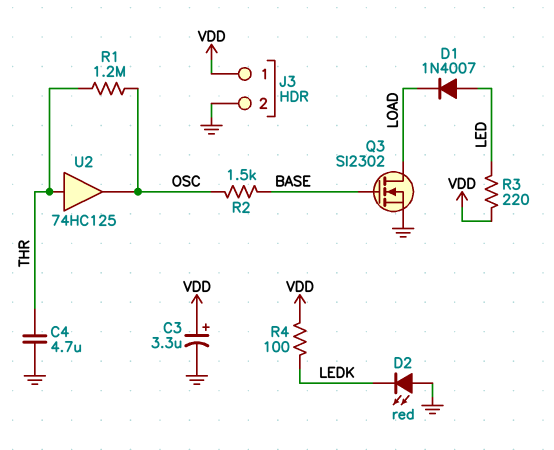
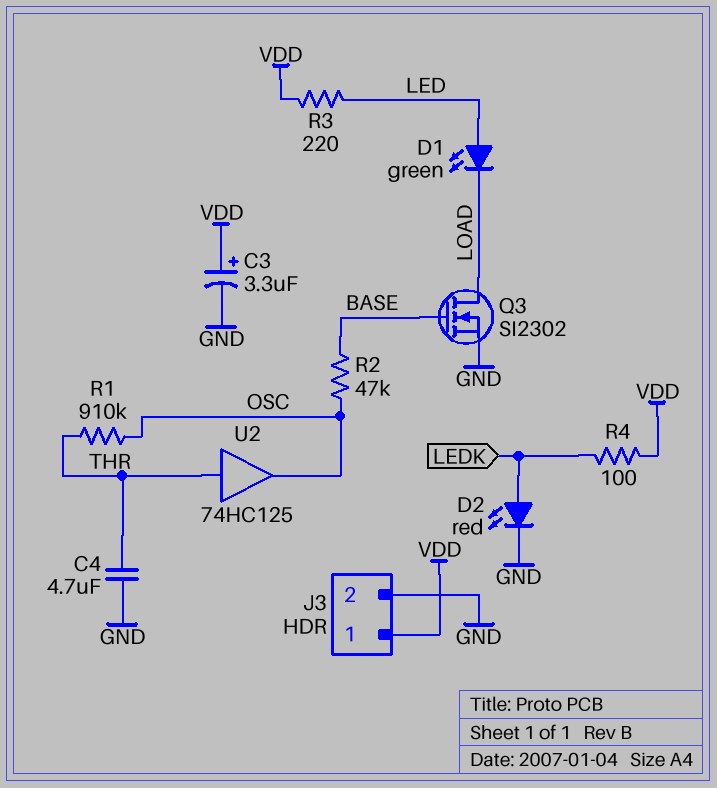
D1: diode 1N4007 (A LED, K LOAD) -> LED green (A LED, K LOAD)
D2: LED red (A GND, K LEDK) -> LED red (A LEDK, K GND)
R1: 1.2M (OSC, THR) -> 910k (OSC, THR)
R2: 1.5k (BASE, OSC) -> 47k (BASE, OSC)

